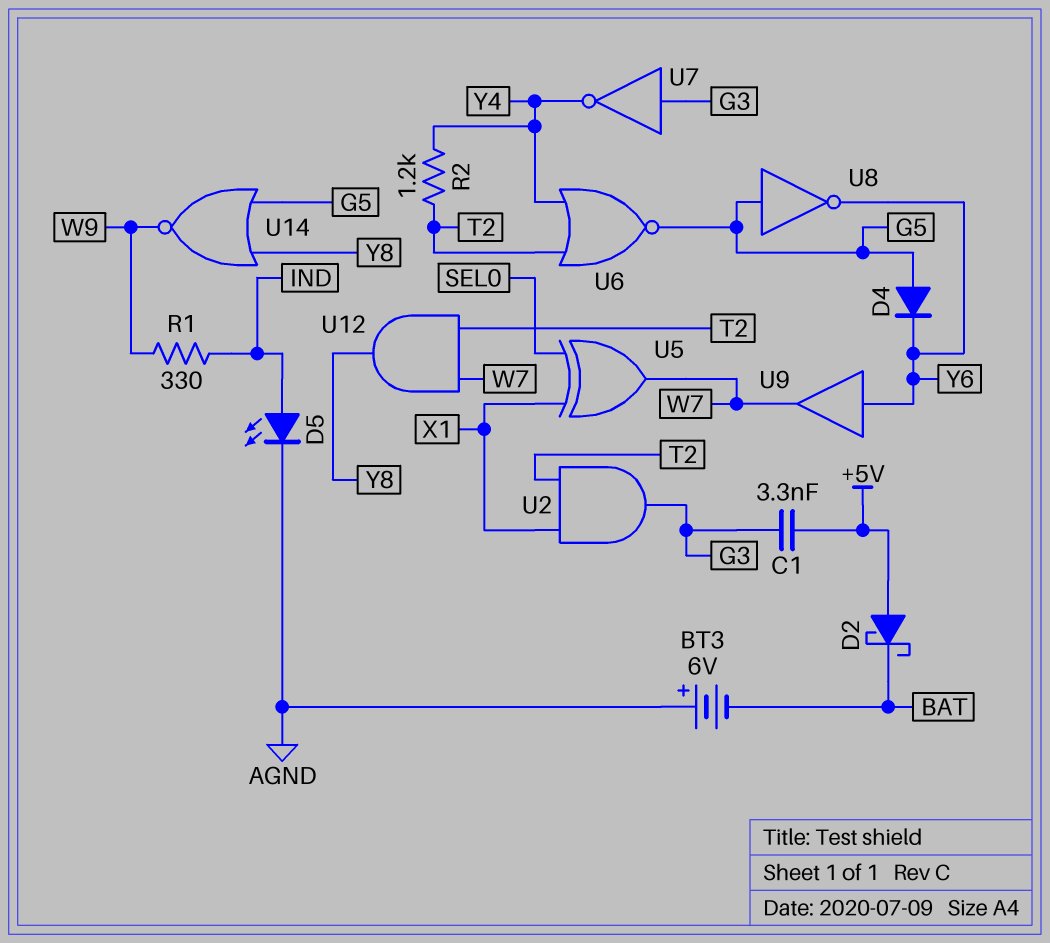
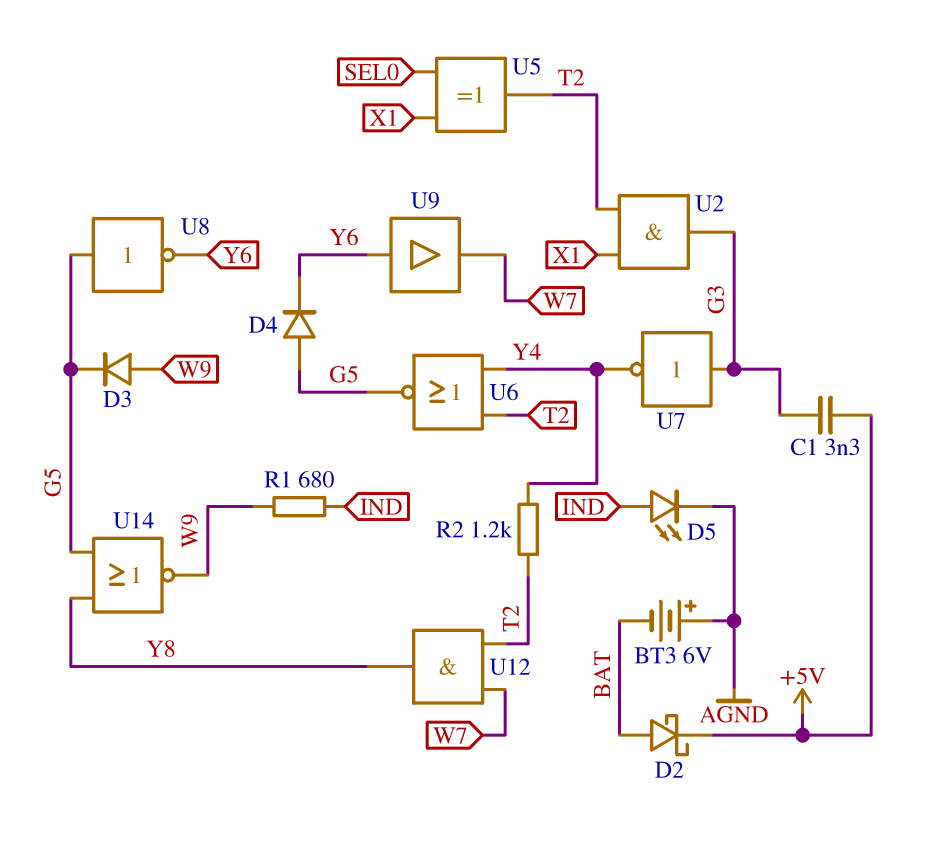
D2: schottky (A +5V, K BAT) -> schottky (A BAT, K +5V)
D3: none -> diode (A W9, K G5)
R1: 330 (IND, W9) -> 680 (IND, W9)
U5: XOR (in SEL0, in X1, out W7) -> XOR (in SEL0, in X1, out T2)

